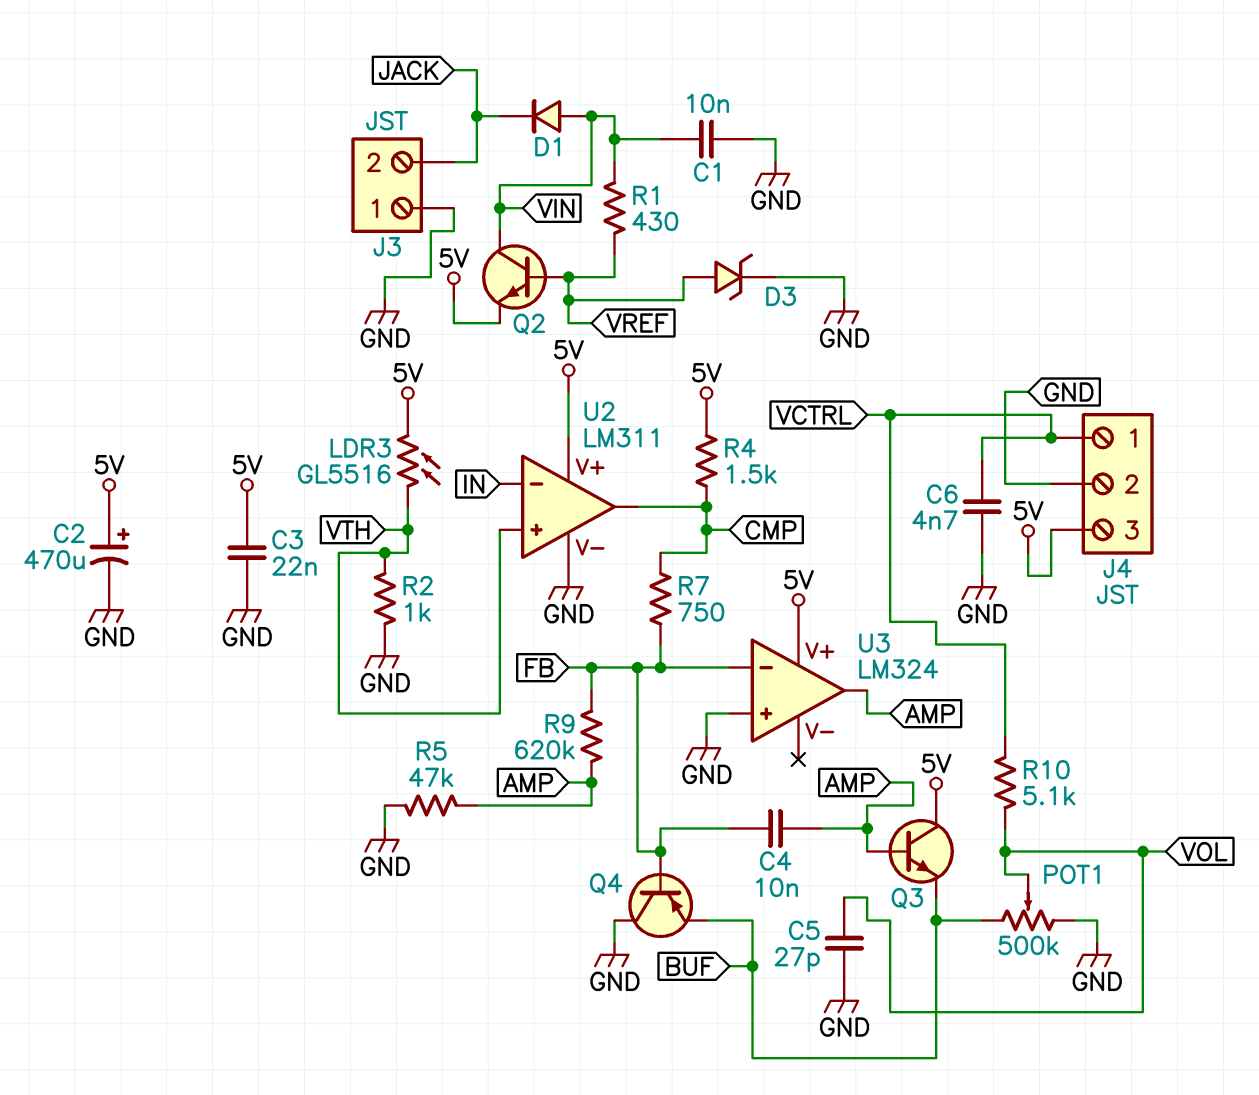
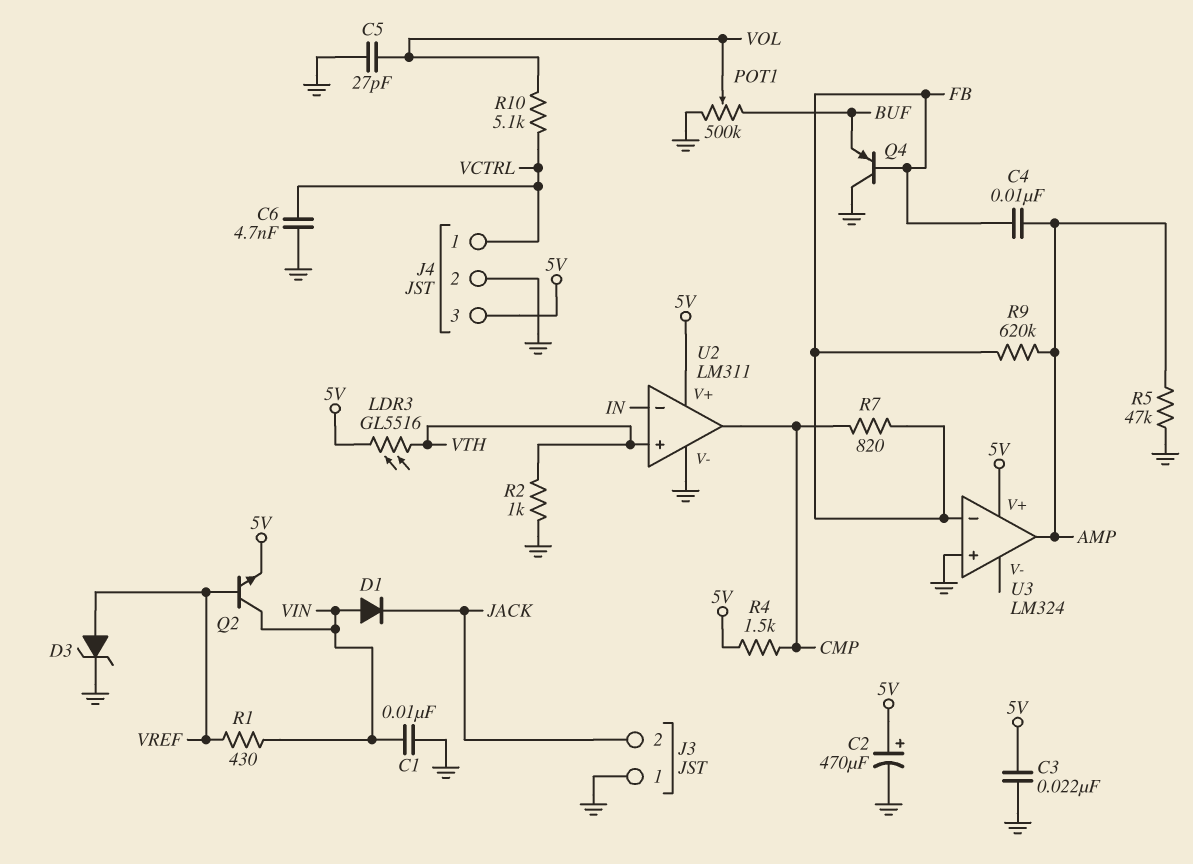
Q3: NPN (B AMP, C 5V, E BUF) -> none
R7: 750 (CMP, FB) -> 820 (CMP, FB)

